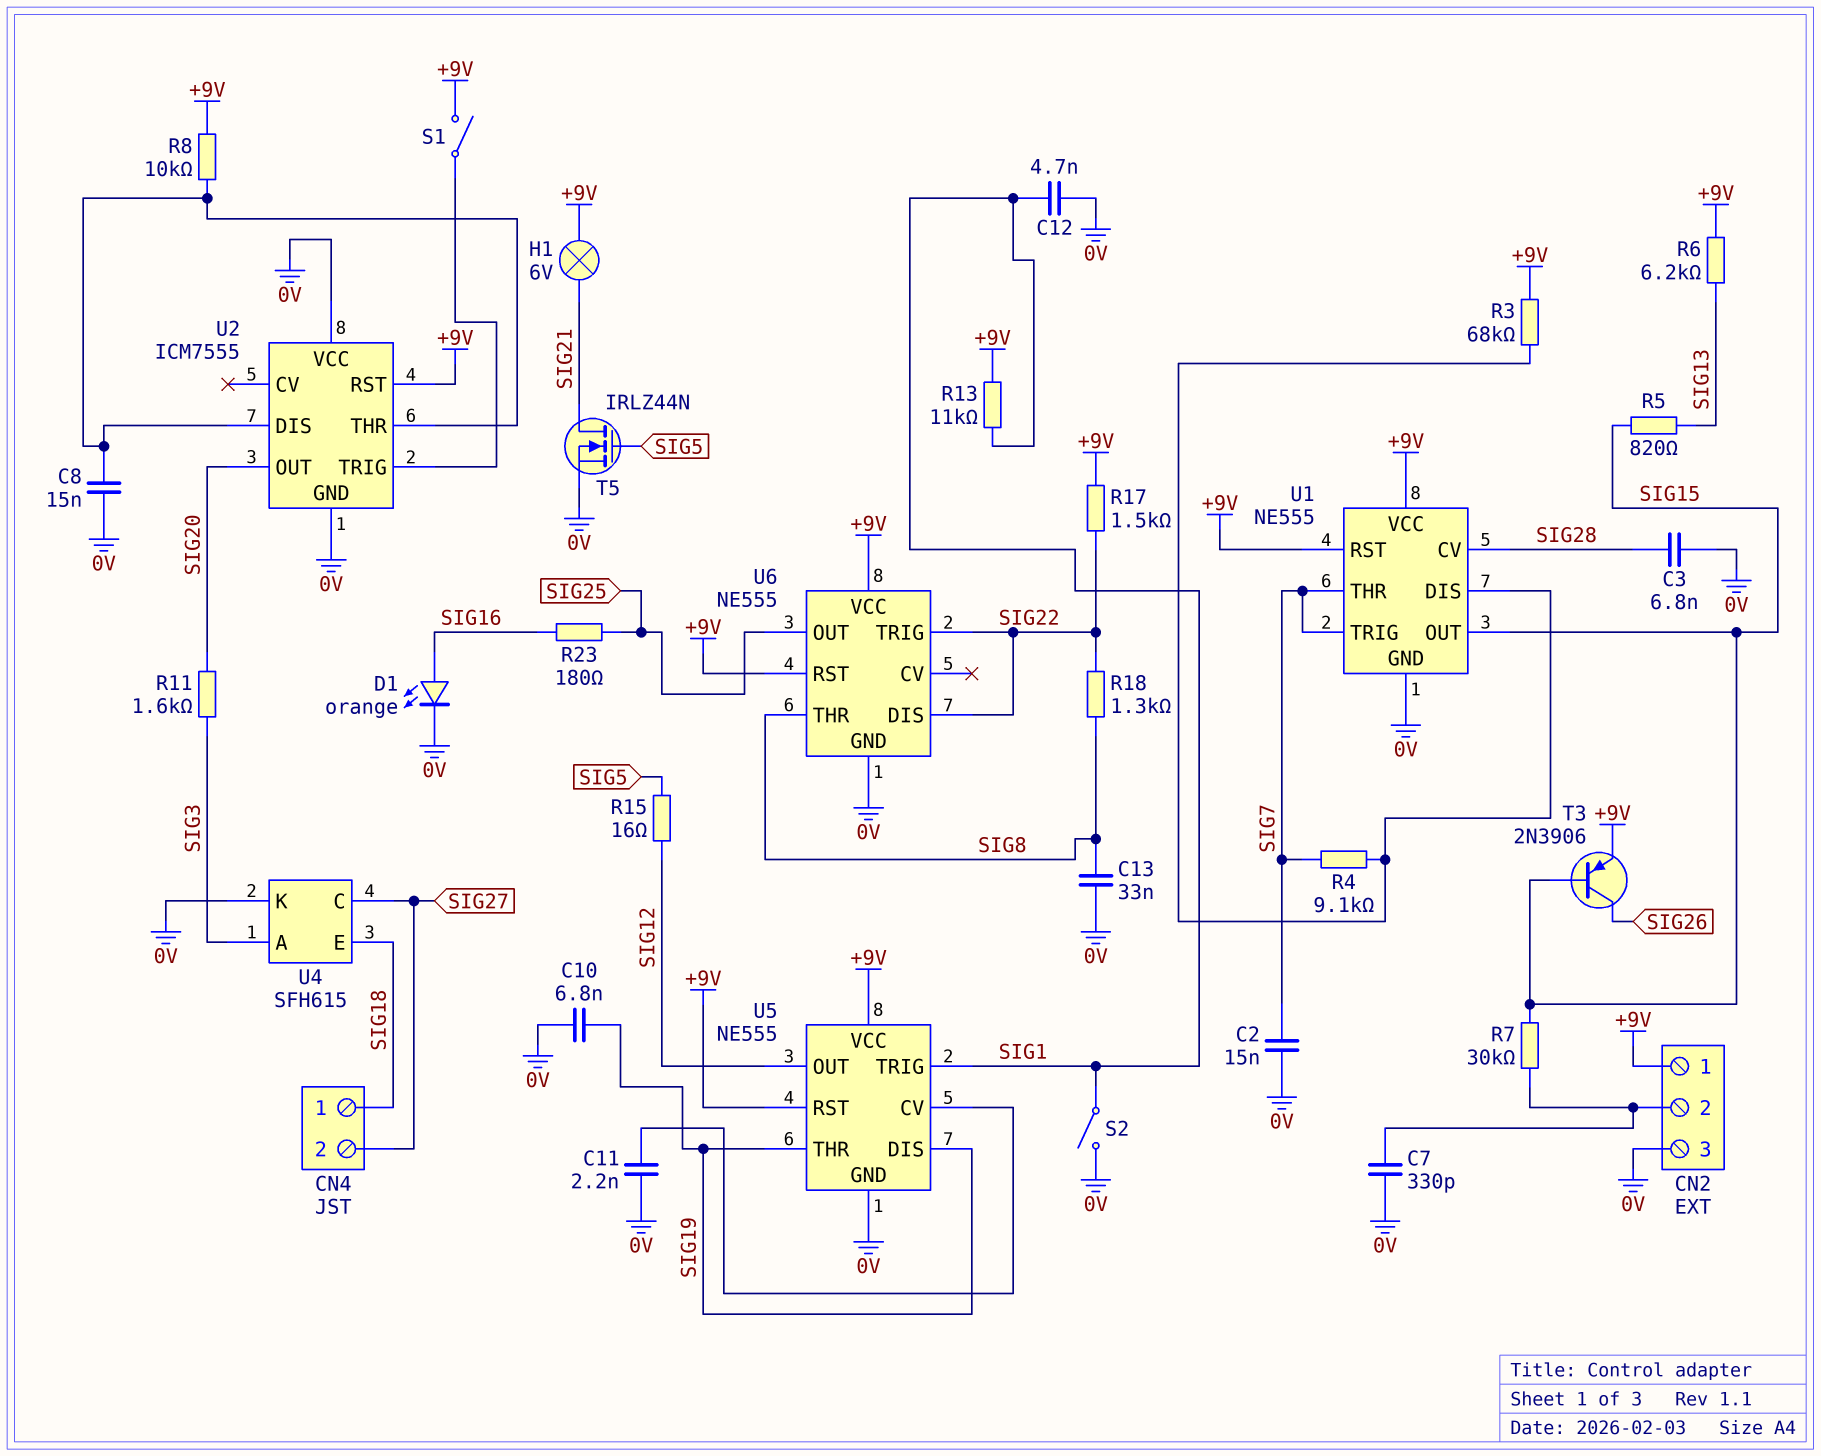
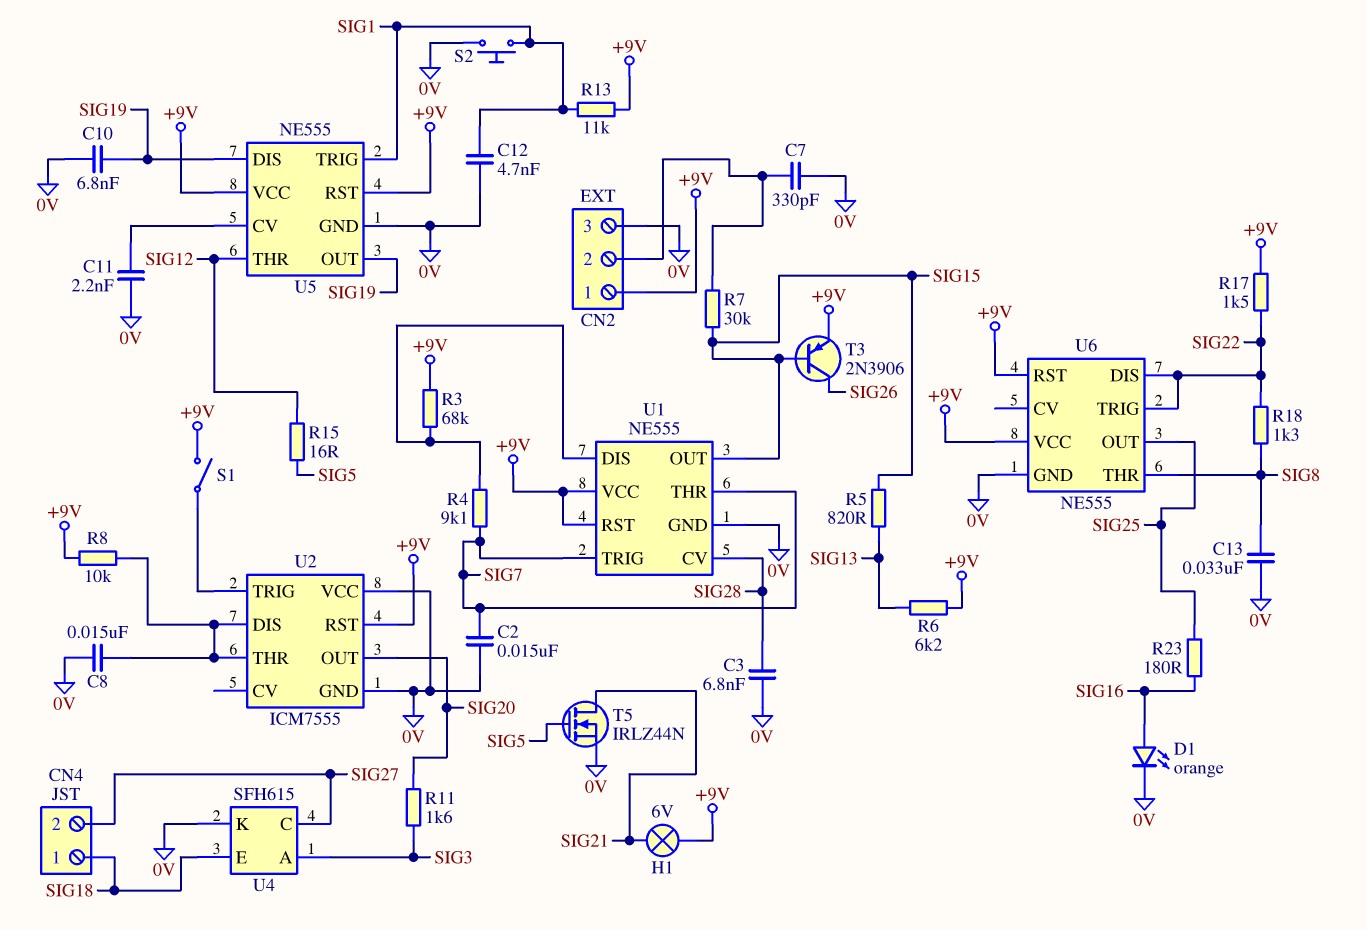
S2: switch (0V, SIG1) -> button (0V, SIG1)
U5 pin OUT: SIG12 -> SIG19
U5 pin THR: SIG19 -> SIG12

